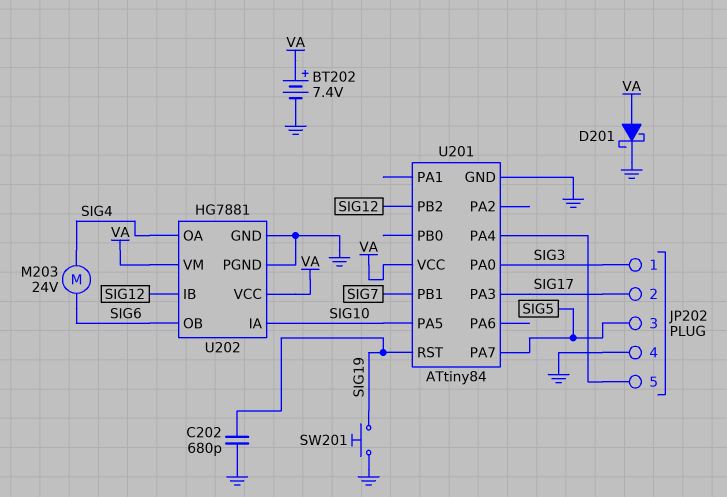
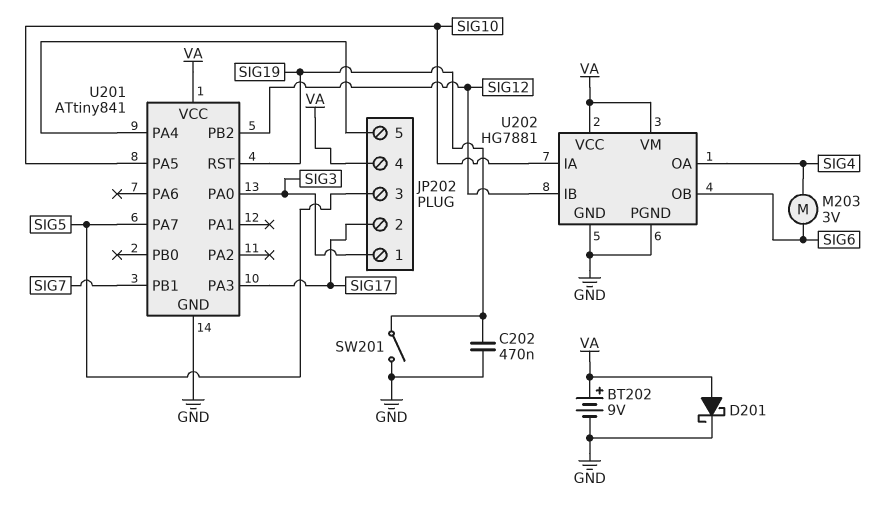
BT202: 7.4V (plus VA, minus GND) -> 9V (plus VA, minus GND)
C202: 680pF (GND, SIG19) -> 470nF (GND, SIG19)
JP202 pin 4: GND -> VA
M203: motor 24V (SIG4, SIG6) -> motor 3V (SIG4, SIG6)
SW201: button (GND, SIG19) -> switch (GND, SIG19)
U201: ATtiny84 -> ATtiny841

